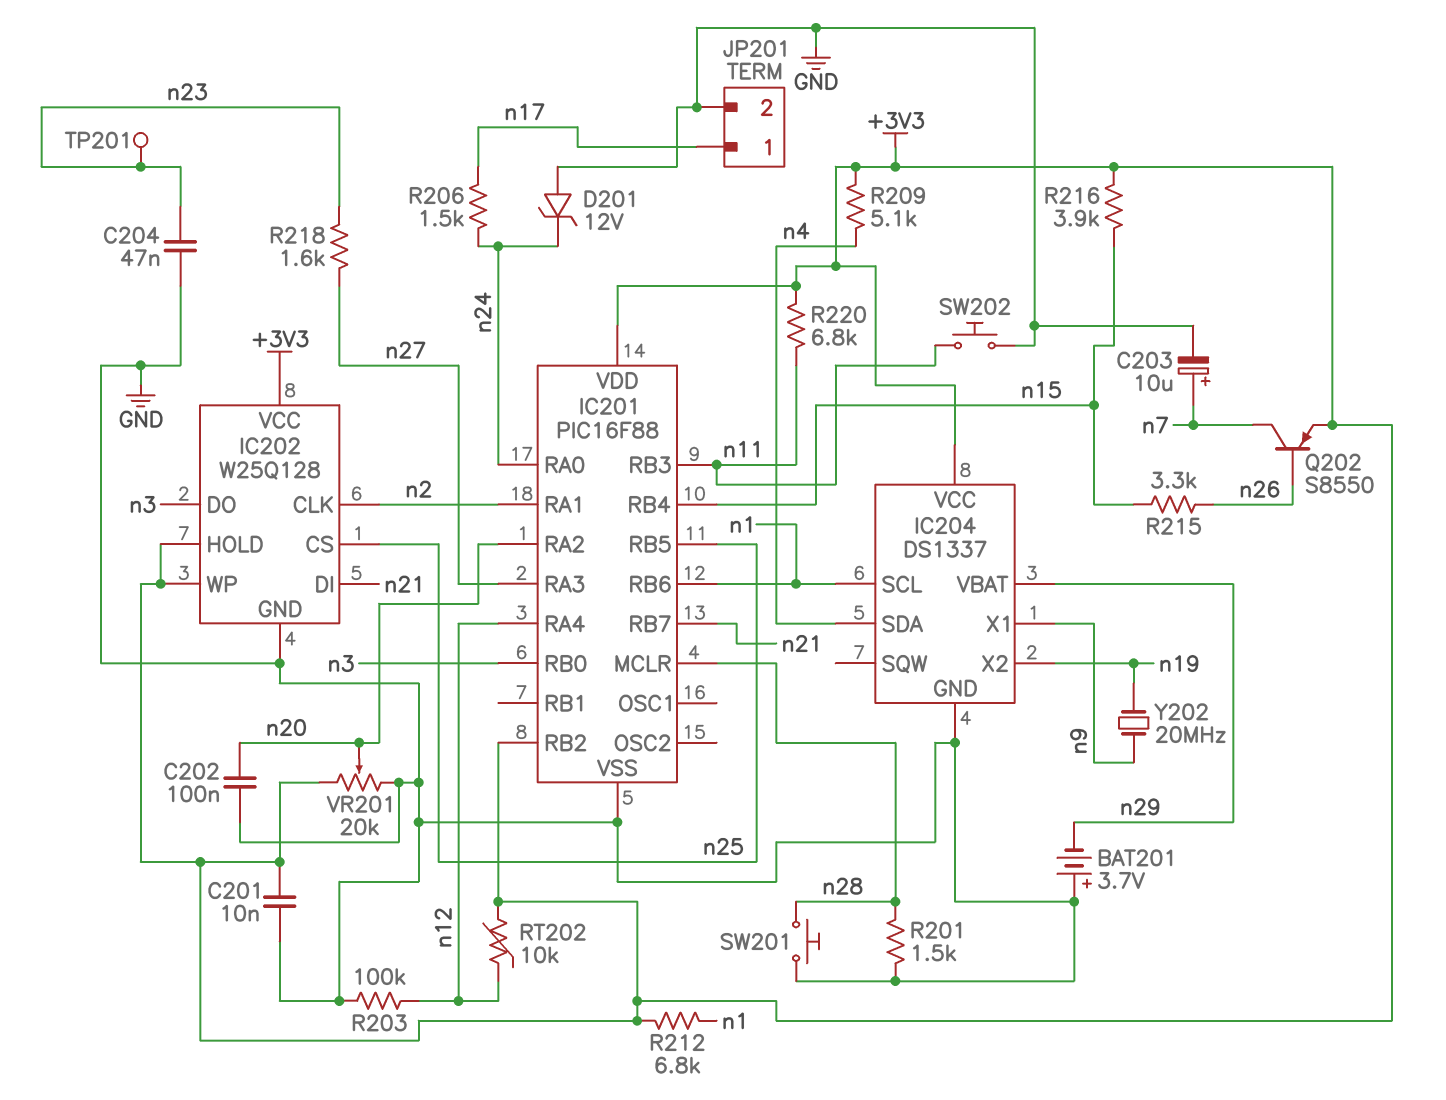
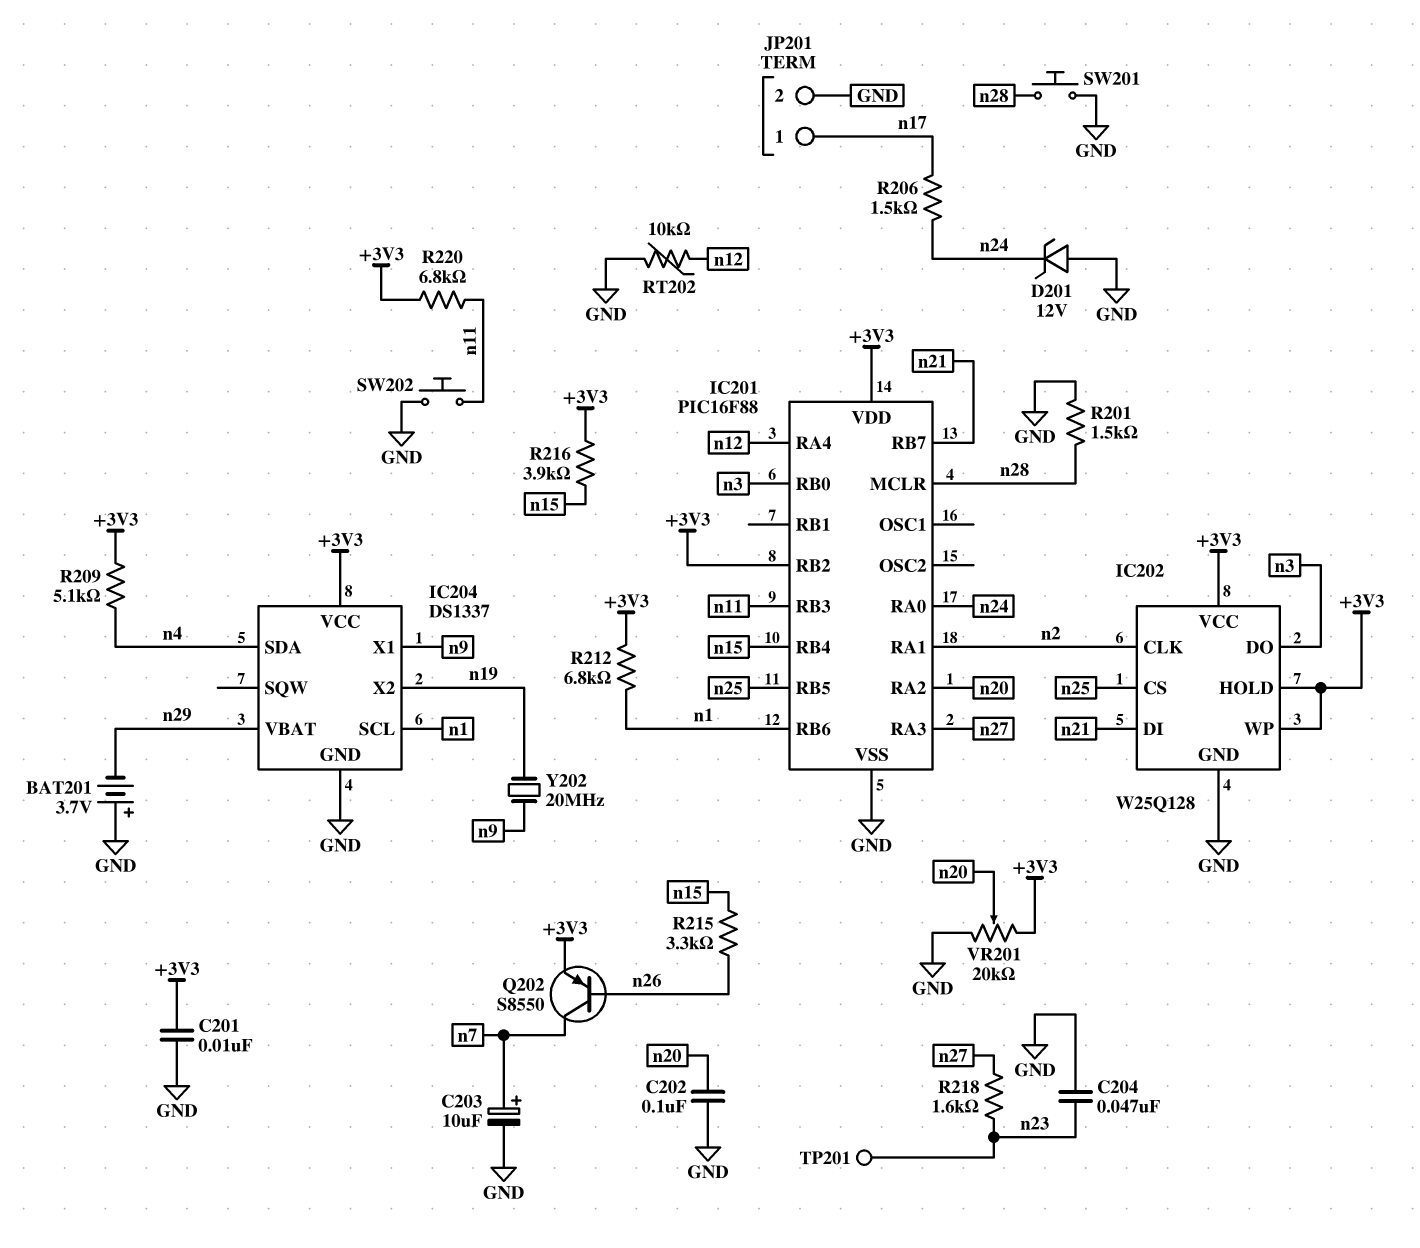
R203: 100k (GND, n12) -> none
RT202: 10k (+3V3, n12) -> 10k (GND, n12)

